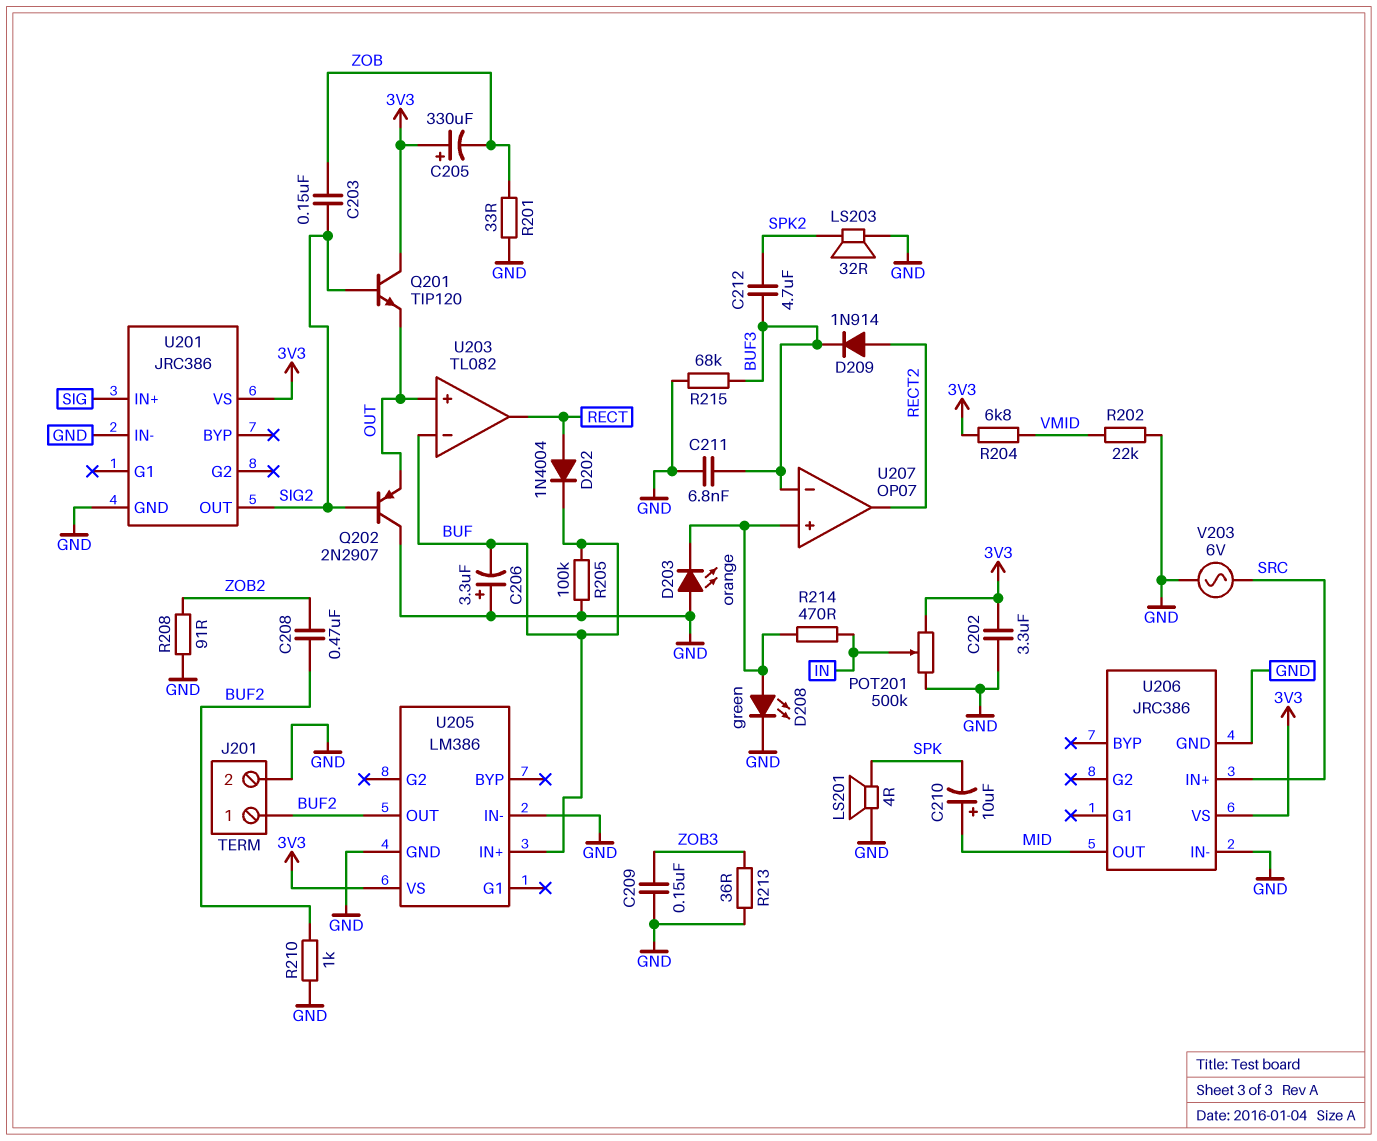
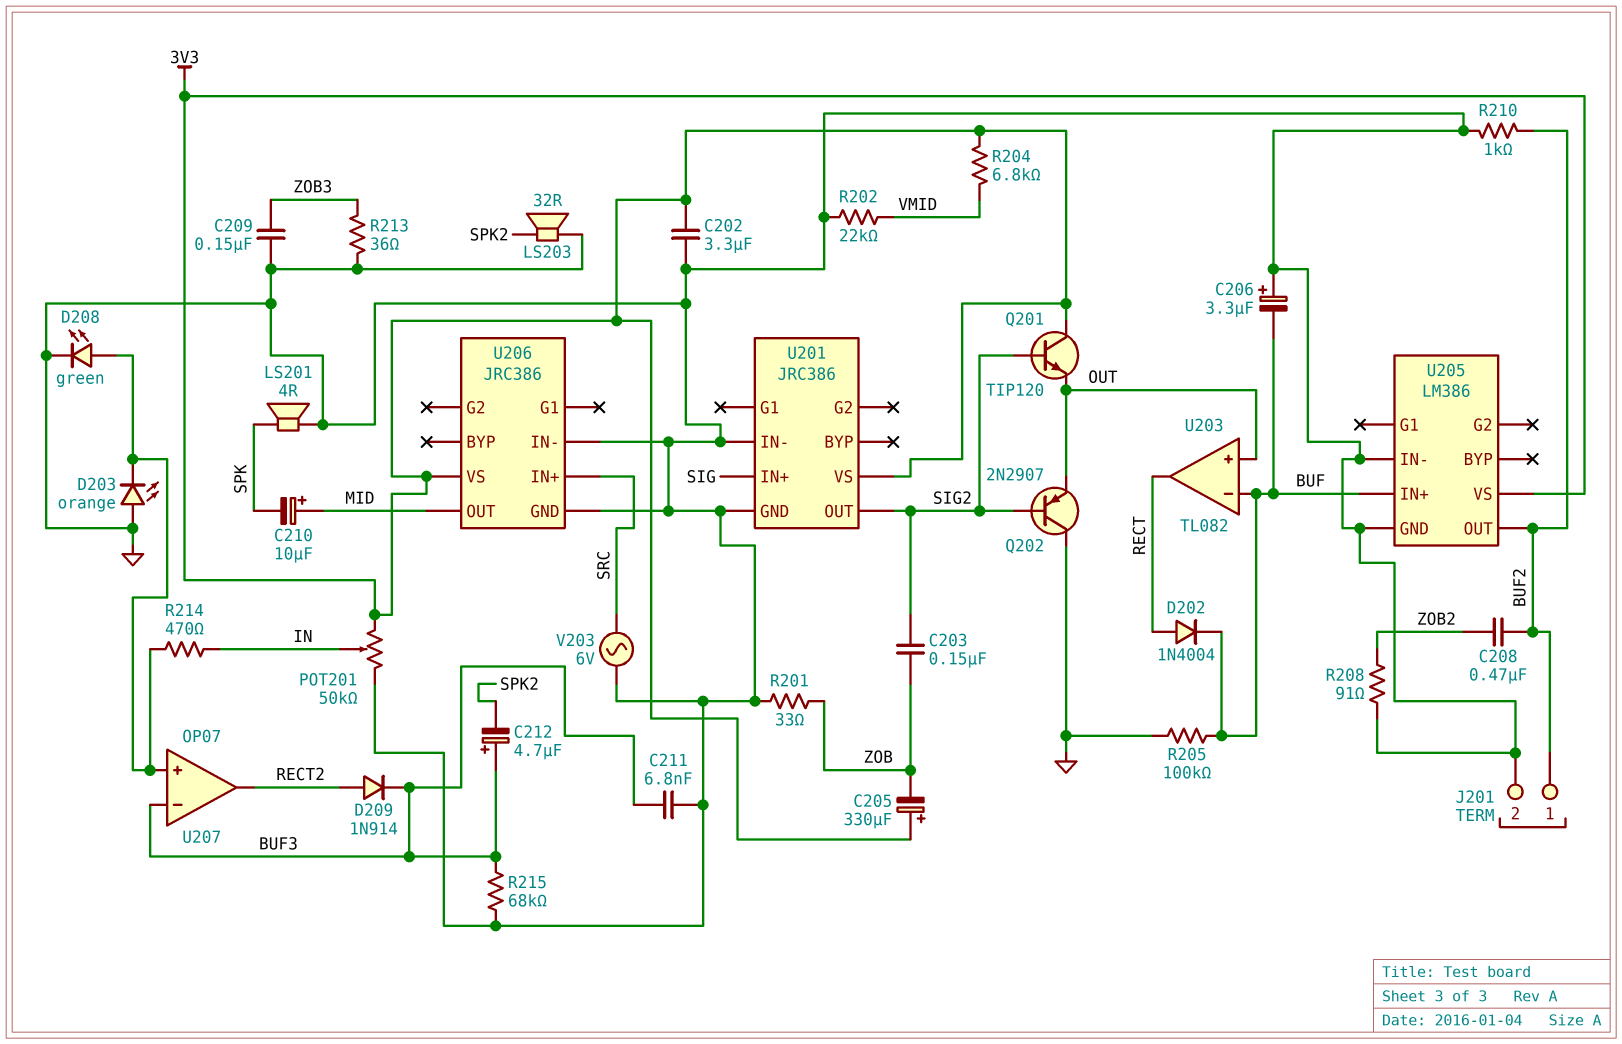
C212: 4.7uF (BUF3, SPK2) -> 4.7uF (plus BUF3, minus SPK2)
POT201: 500k (3V3, GND, wiper IN) -> 50k (3V3, GND, wiper IN)

